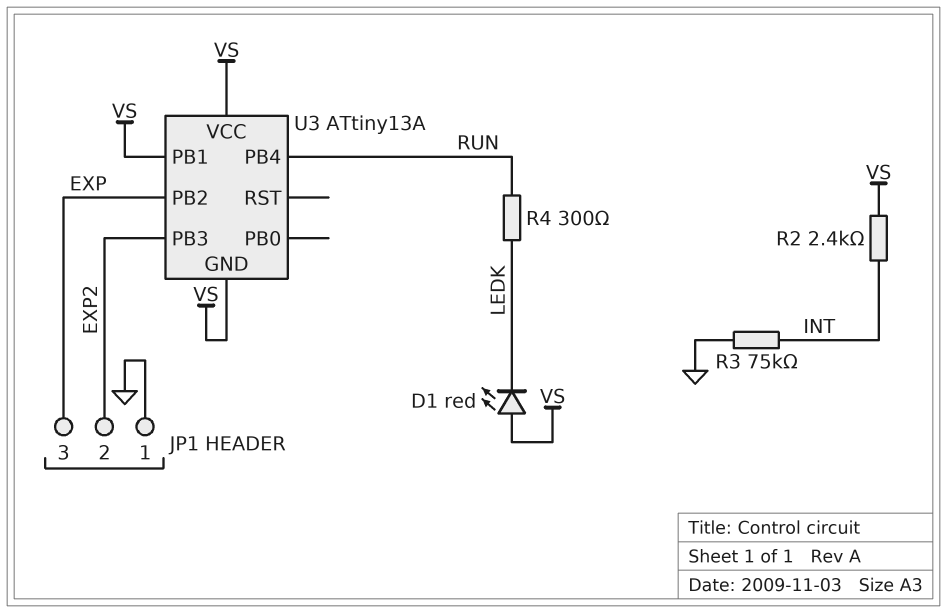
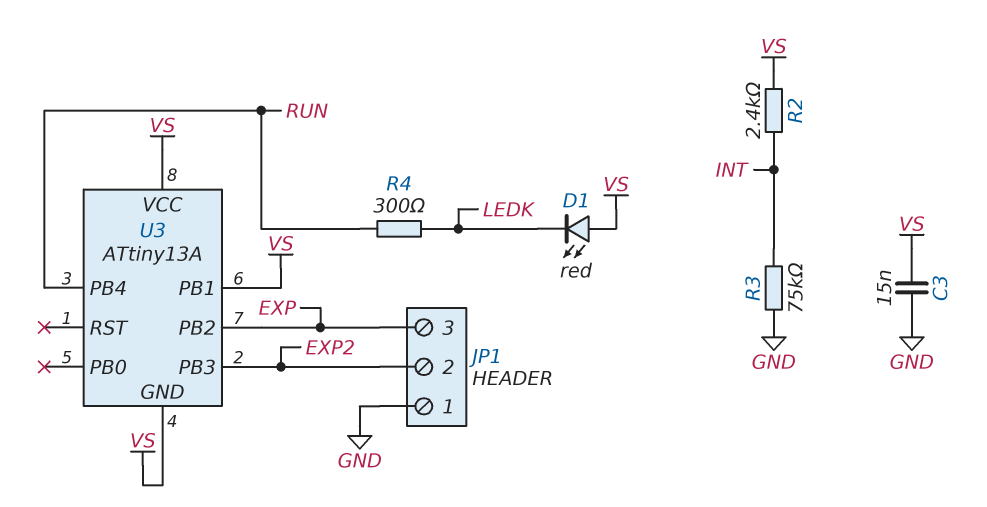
C3: none -> 15nF (GND, VS)

